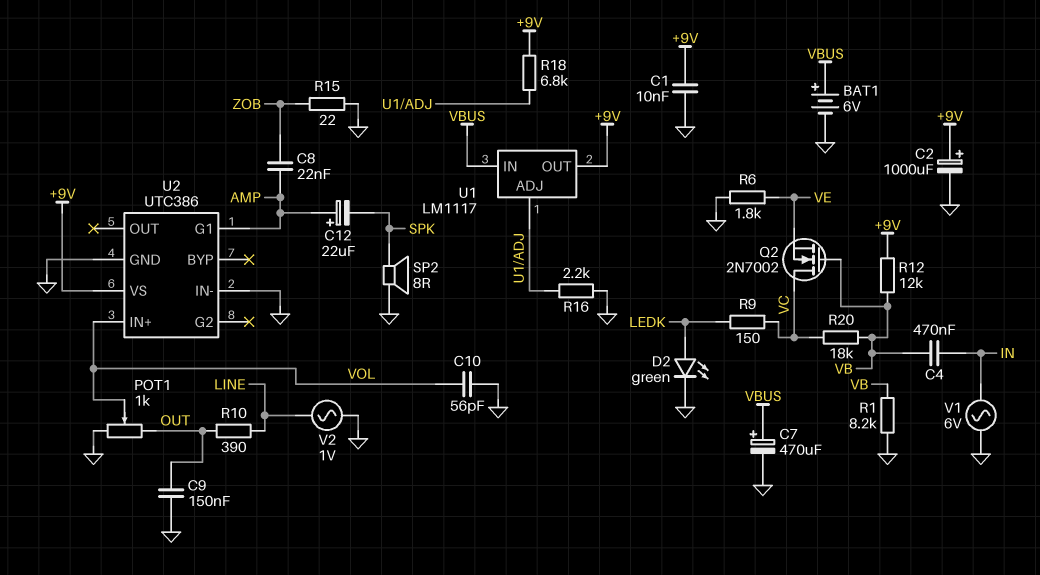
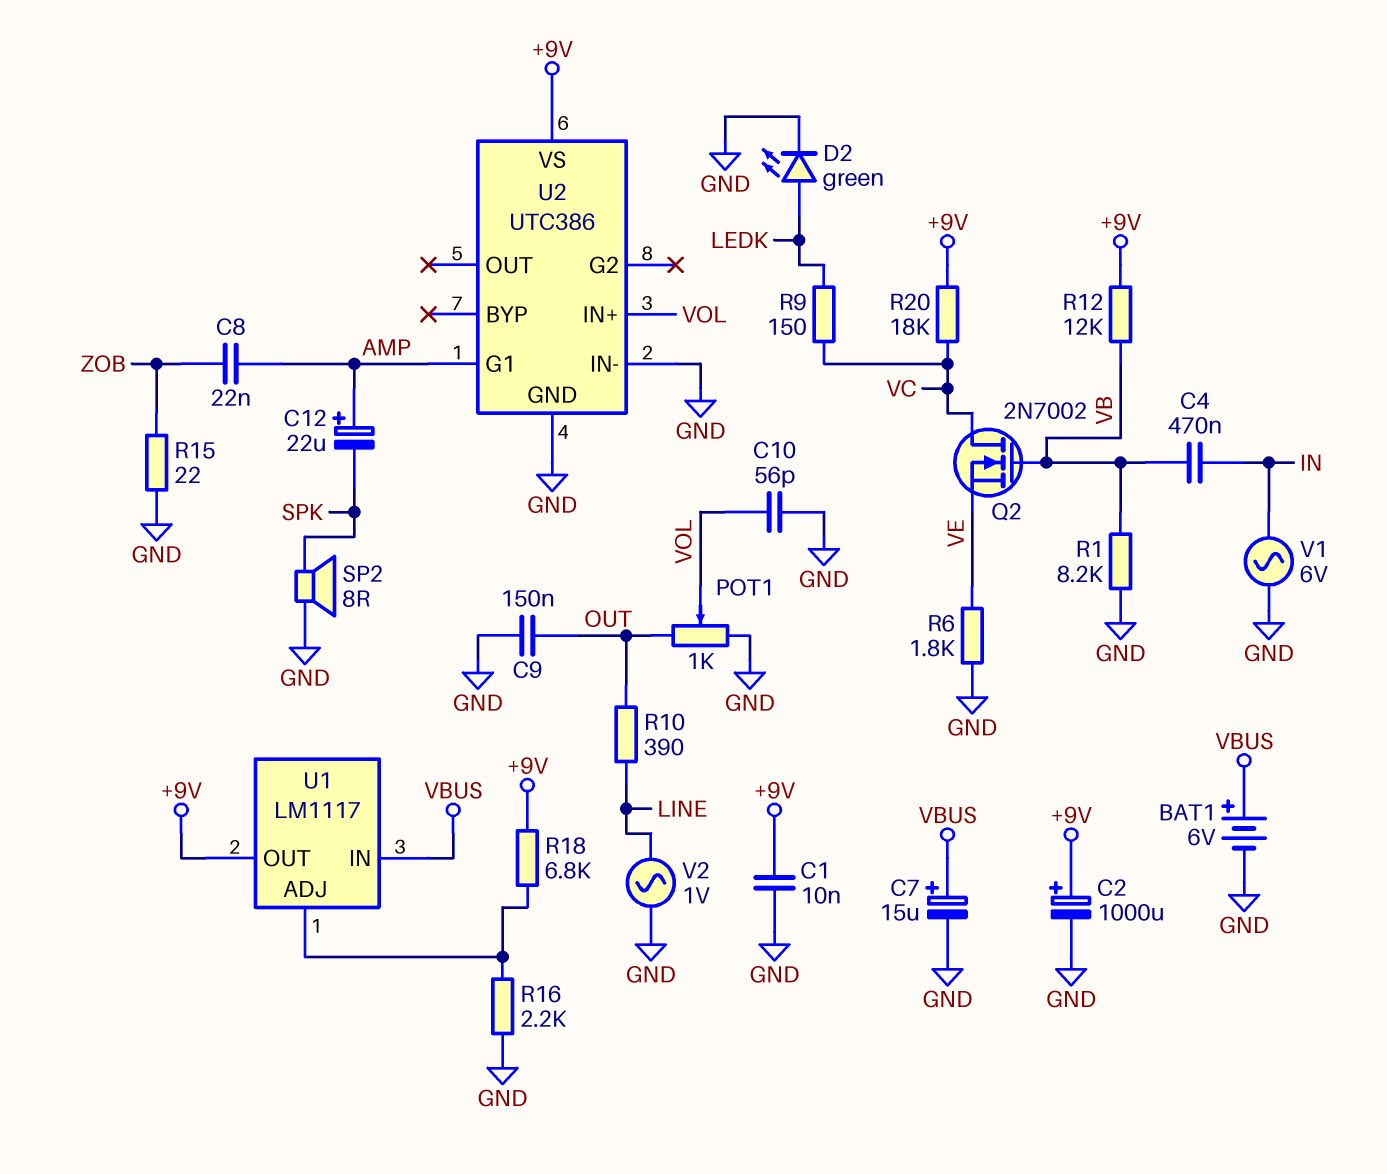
C7: 470uF (plus VBUS, minus GND) -> 15uF (plus VBUS, minus GND)
R20: 18k (VB, VC) -> 18k (+9V, VC)

